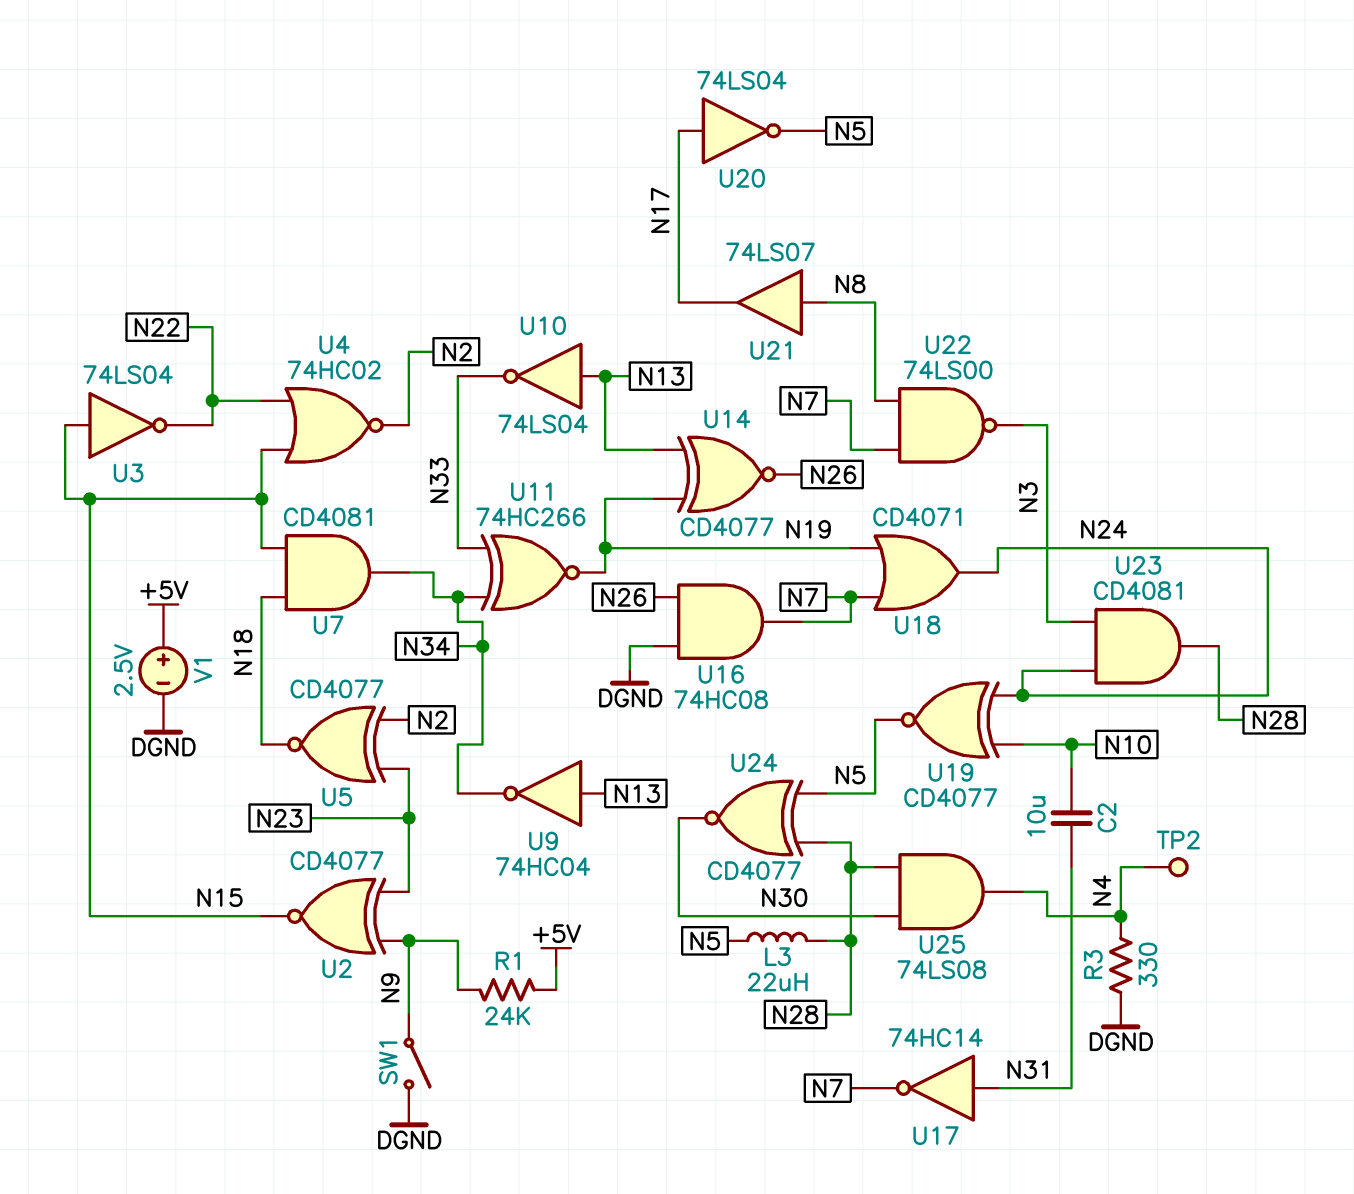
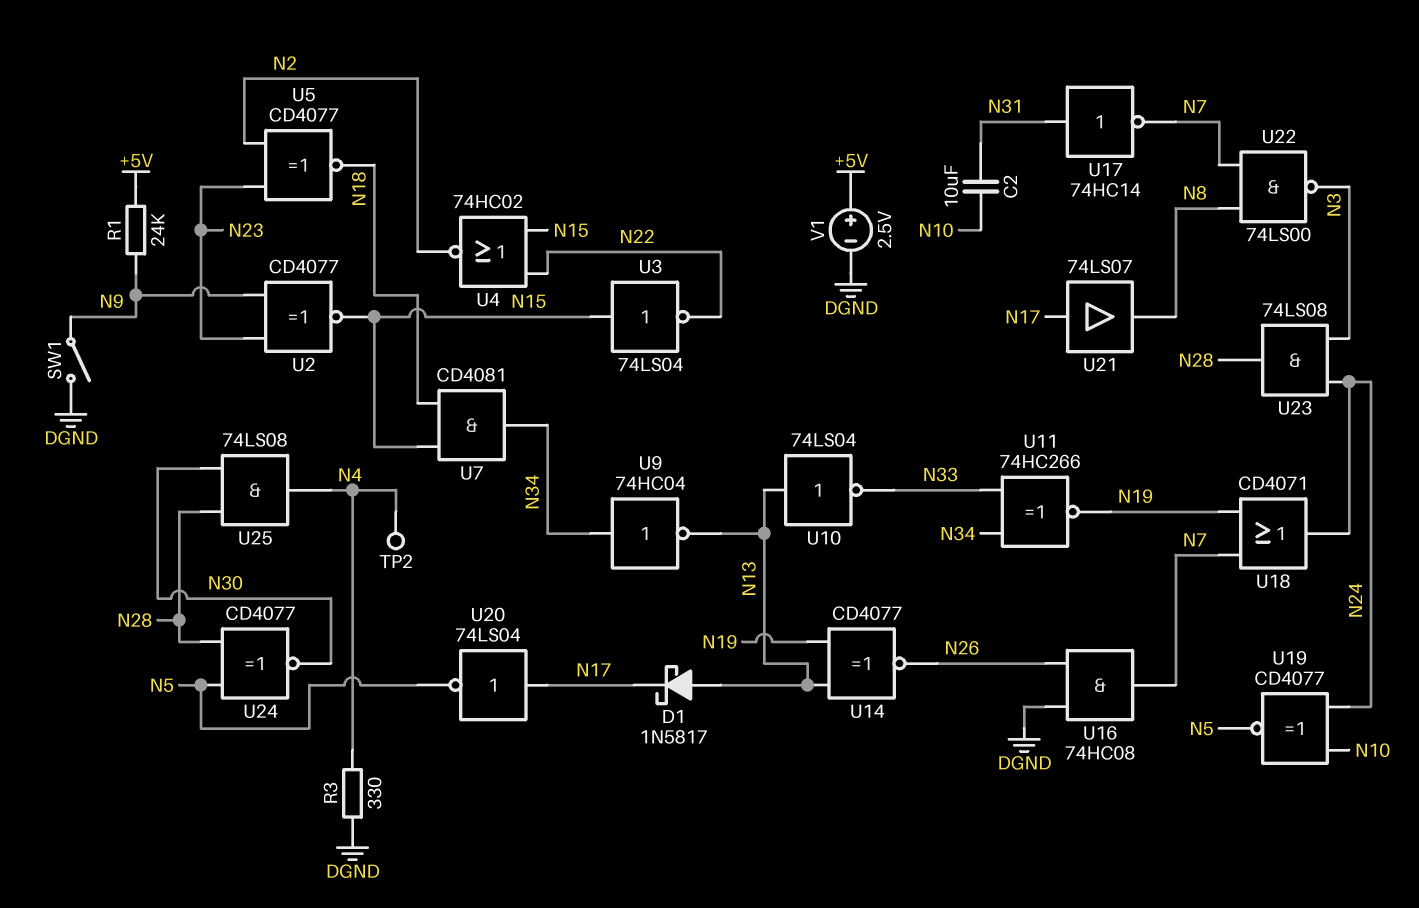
D1: none -> schottky 1N5817 (A N13, K N17)
L3: 22uH (N5, N28) -> none
U9: NOT 74HC04 (in N13, out N34) -> NOT 74HC04 (in N34, out N13)
U21: buffer 74LS07 (in N8, out N17) -> buffer 74LS07 (in N17, out N8)
U23: AND CD4081 (in N3, in N24, out N28) -> AND 74LS08 (in N3, in N24, out N28)

